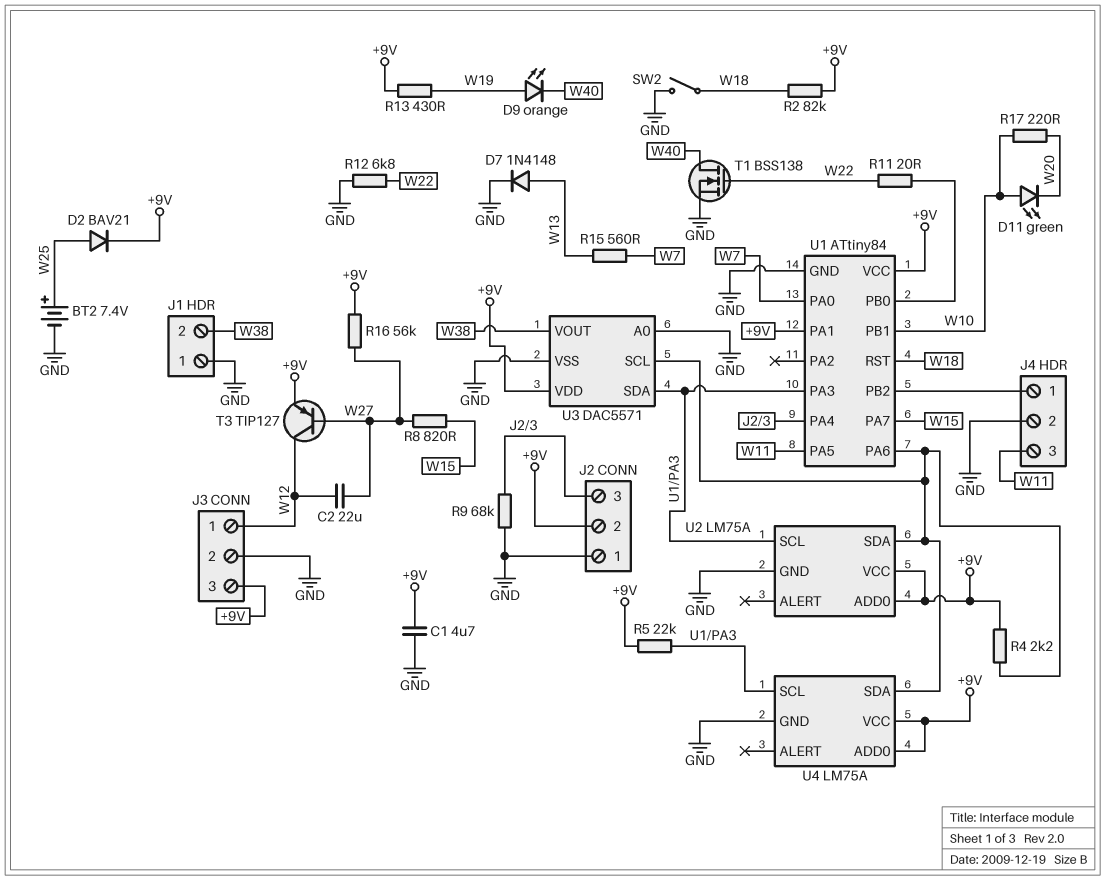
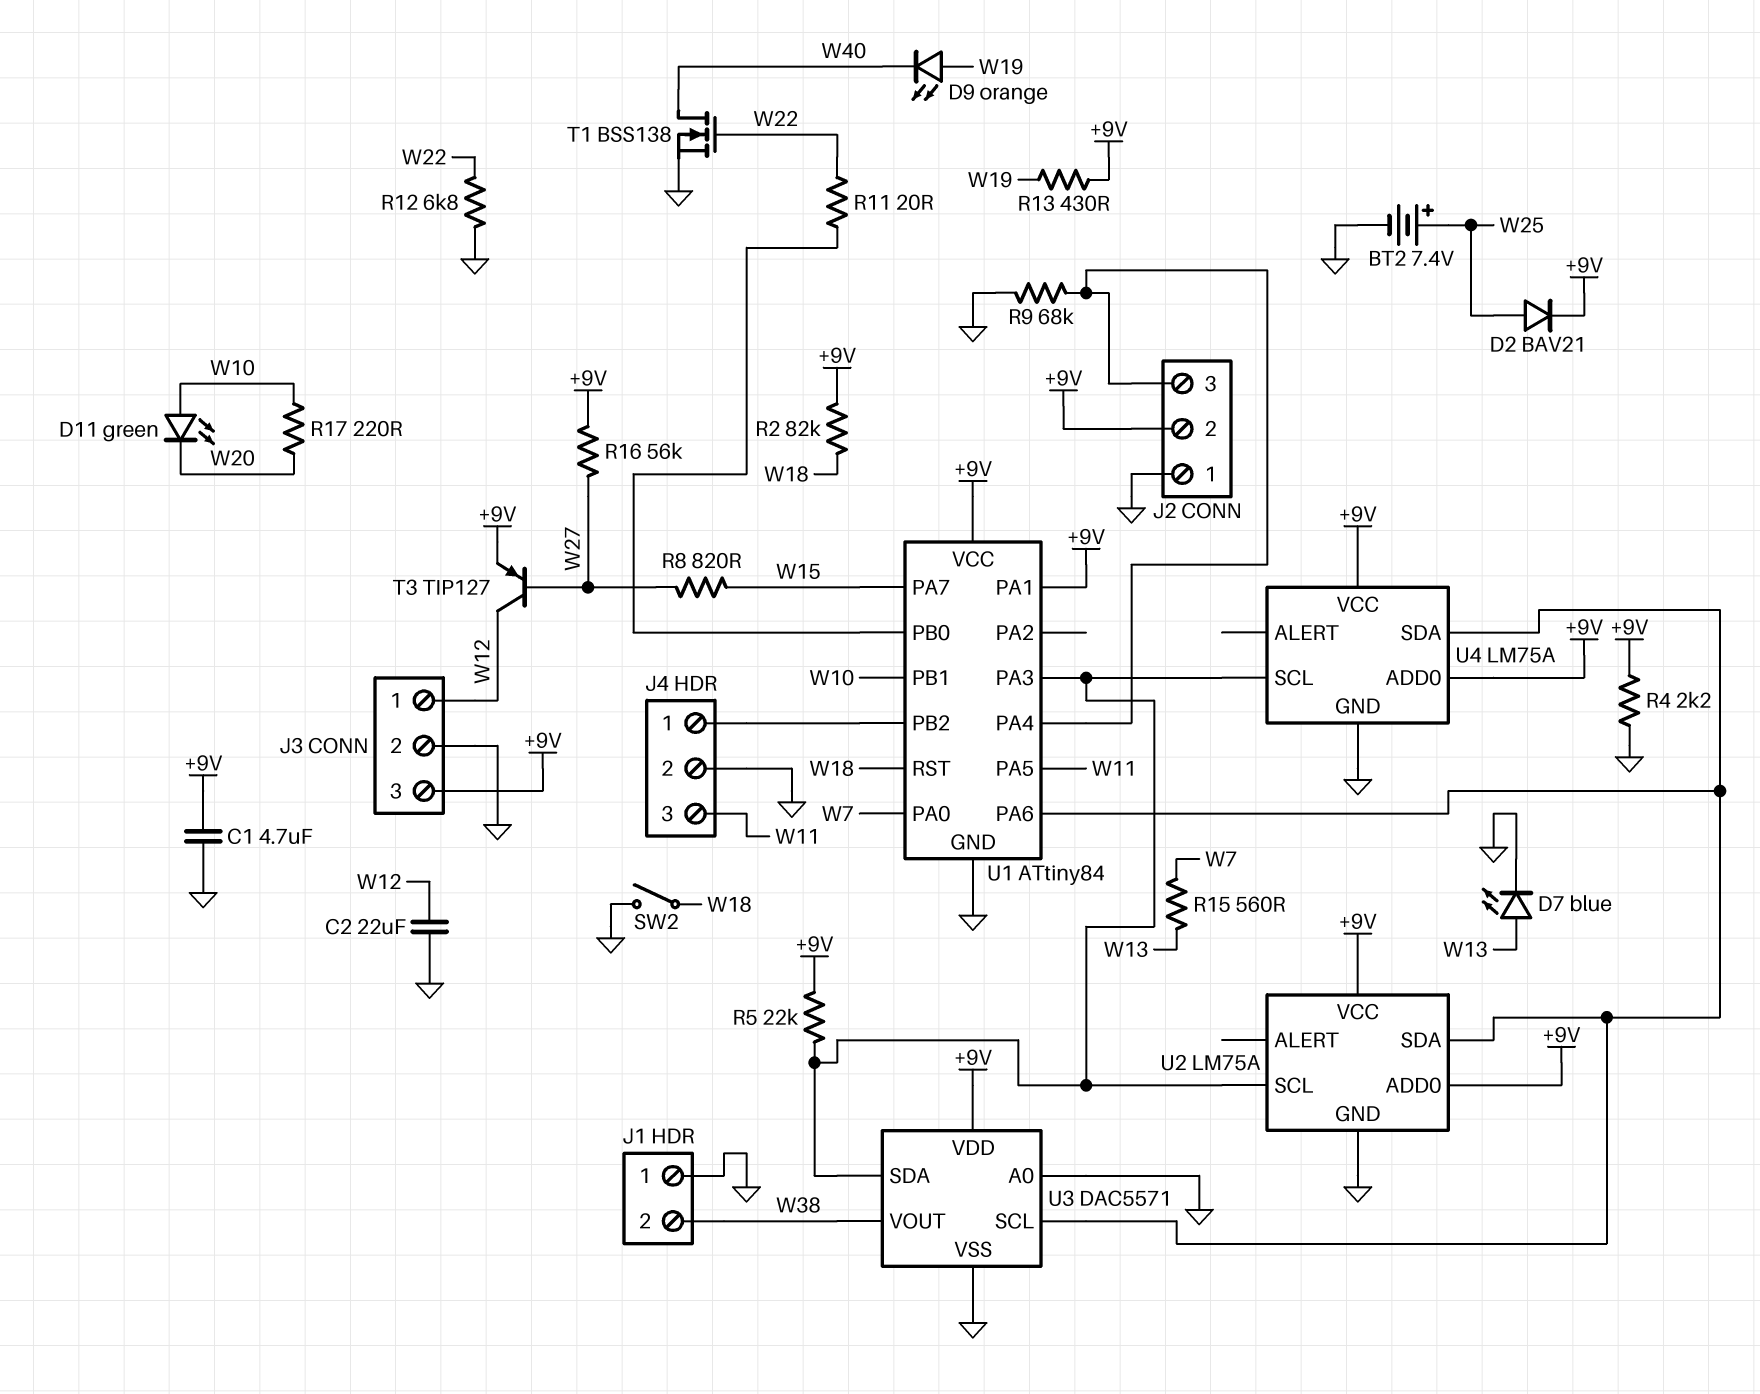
C2: 22uF (W12, W27) -> 22uF (GND, W12)
D7: diode 1N4148 (A W13, K GND) -> LED blue (A W13, K GND)
R4: 2.2k (+9V, U1/PA6) -> 2.2k (+9V, GND)

